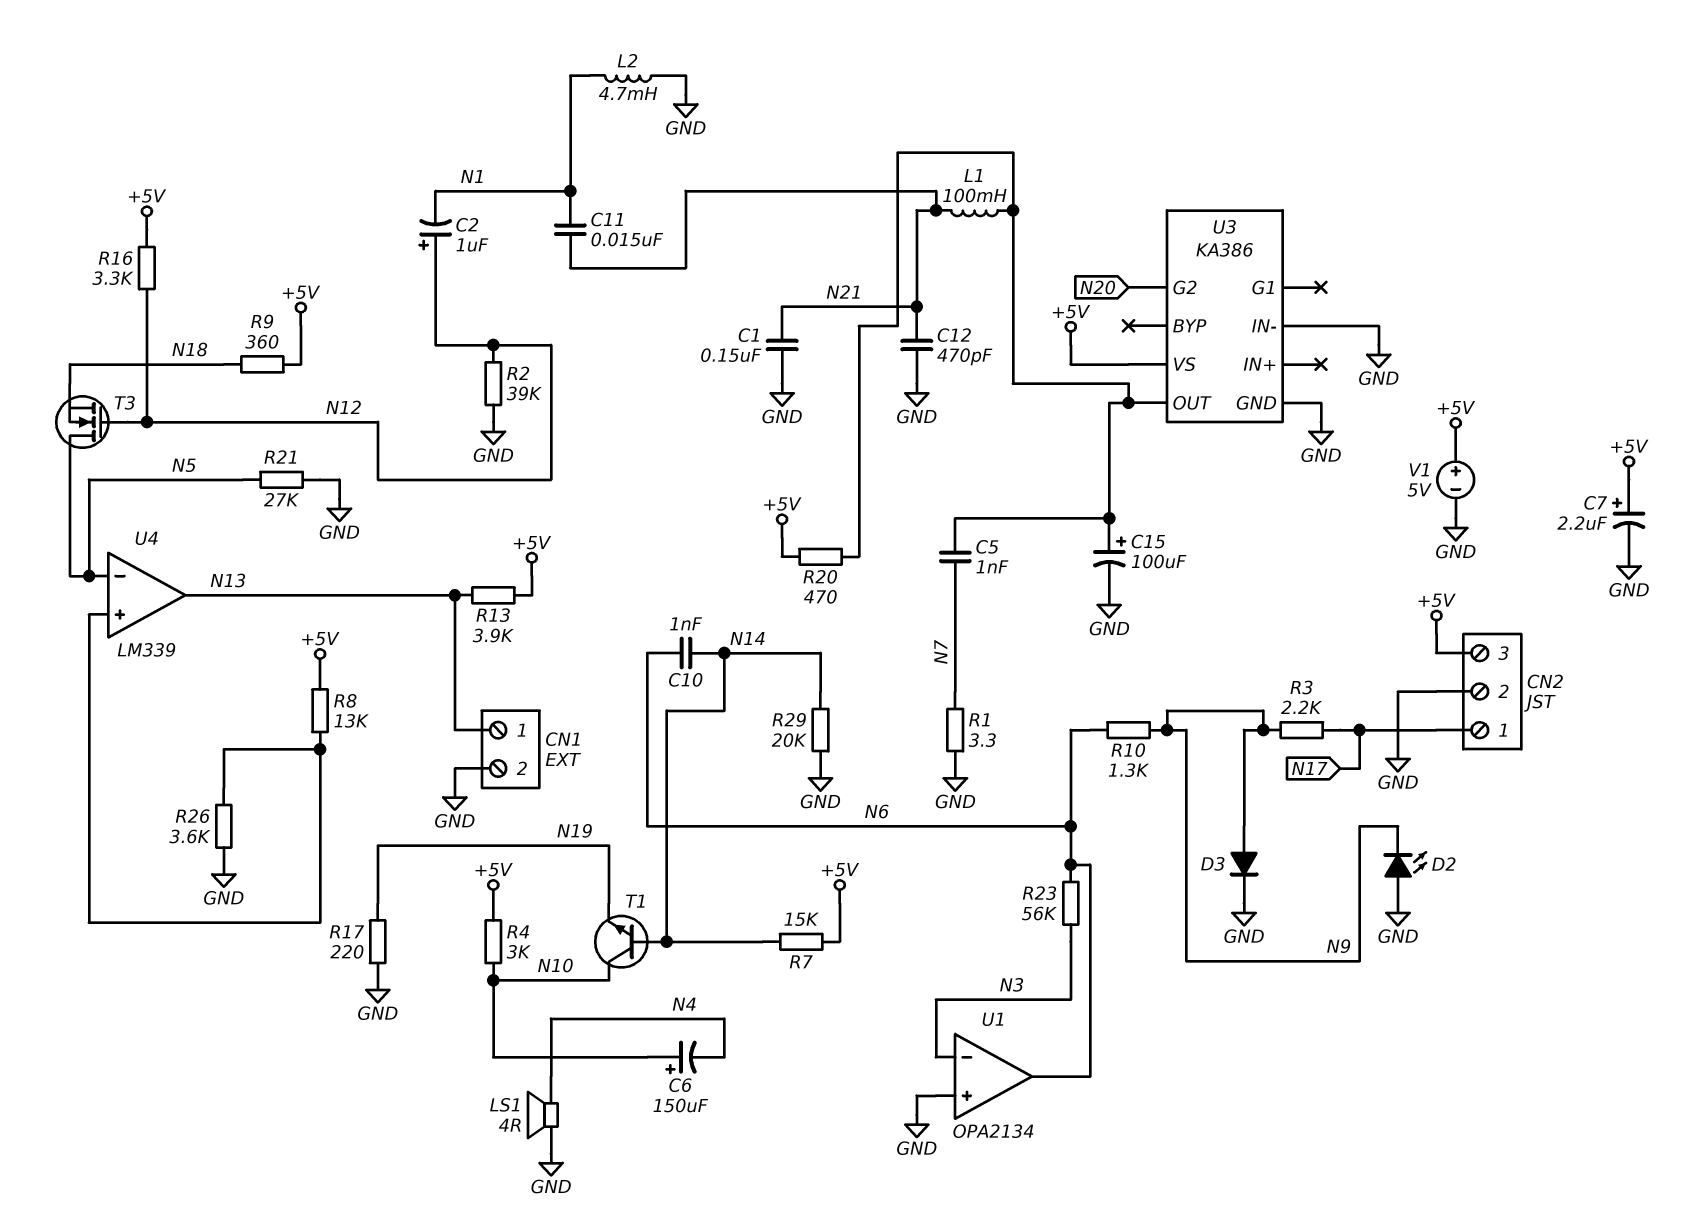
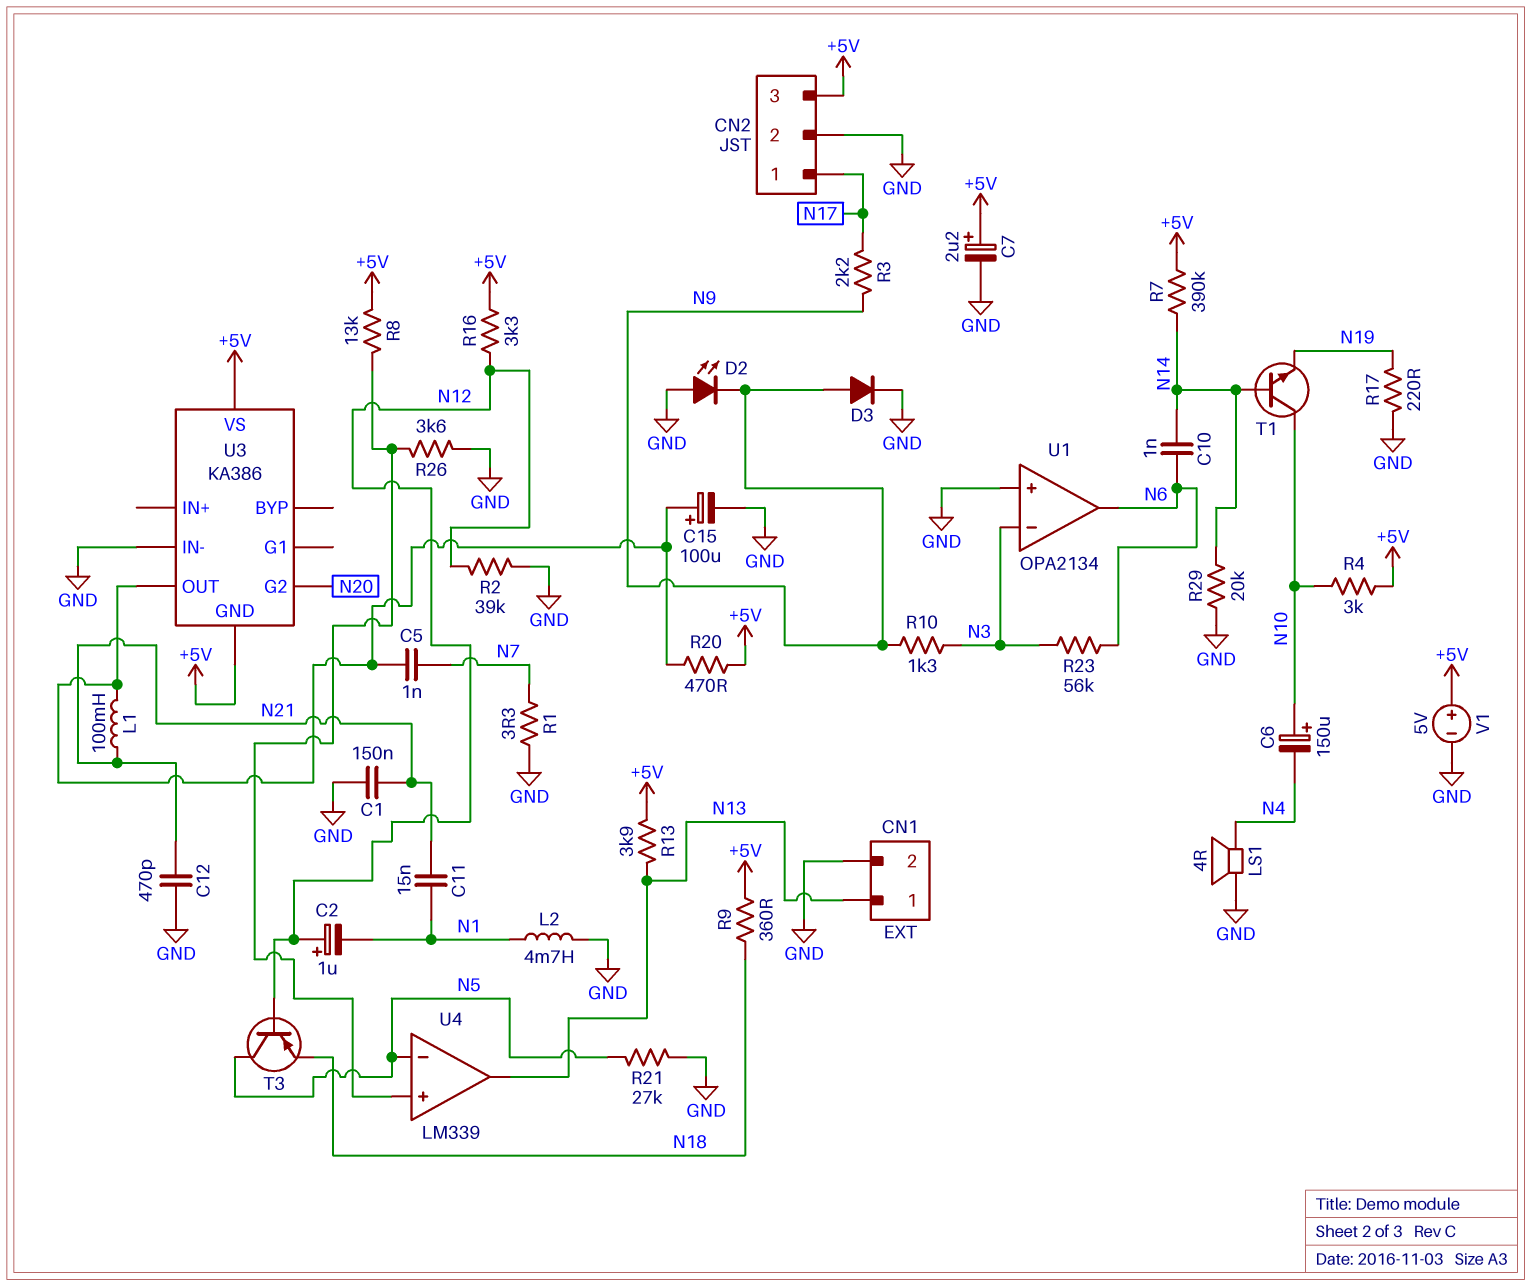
R7: 15k (+5V, N14) -> 390k (+5V, N14)
R10: 1.3k (N6, N9) -> 1.3k (N3, N9)
T3: NMOS (G N12, D N5, S N18) -> PNP (B N12, C N5, E N18)
U3 pin GND: GND -> +5V

